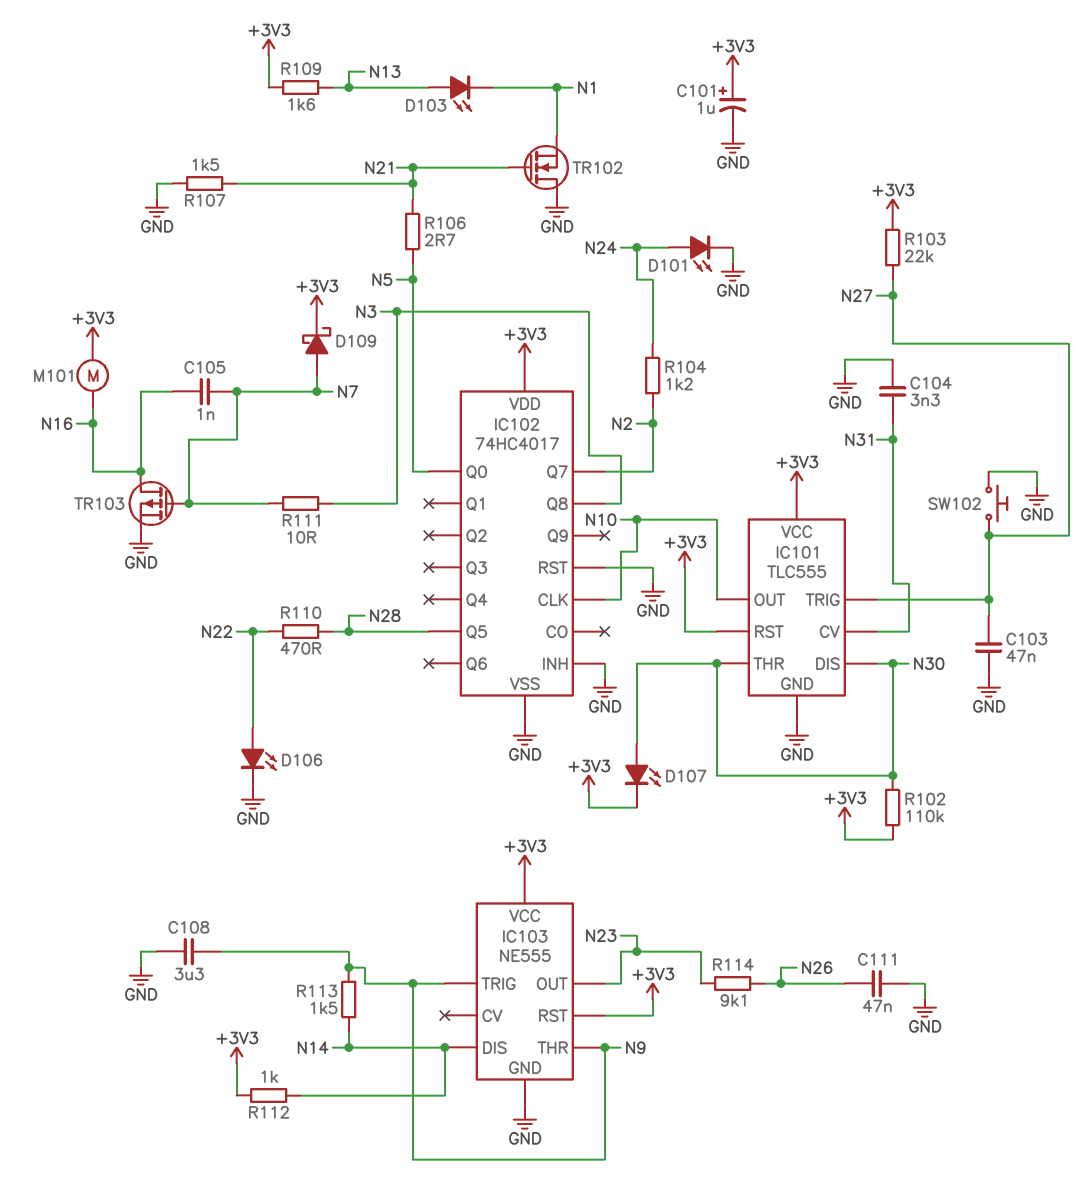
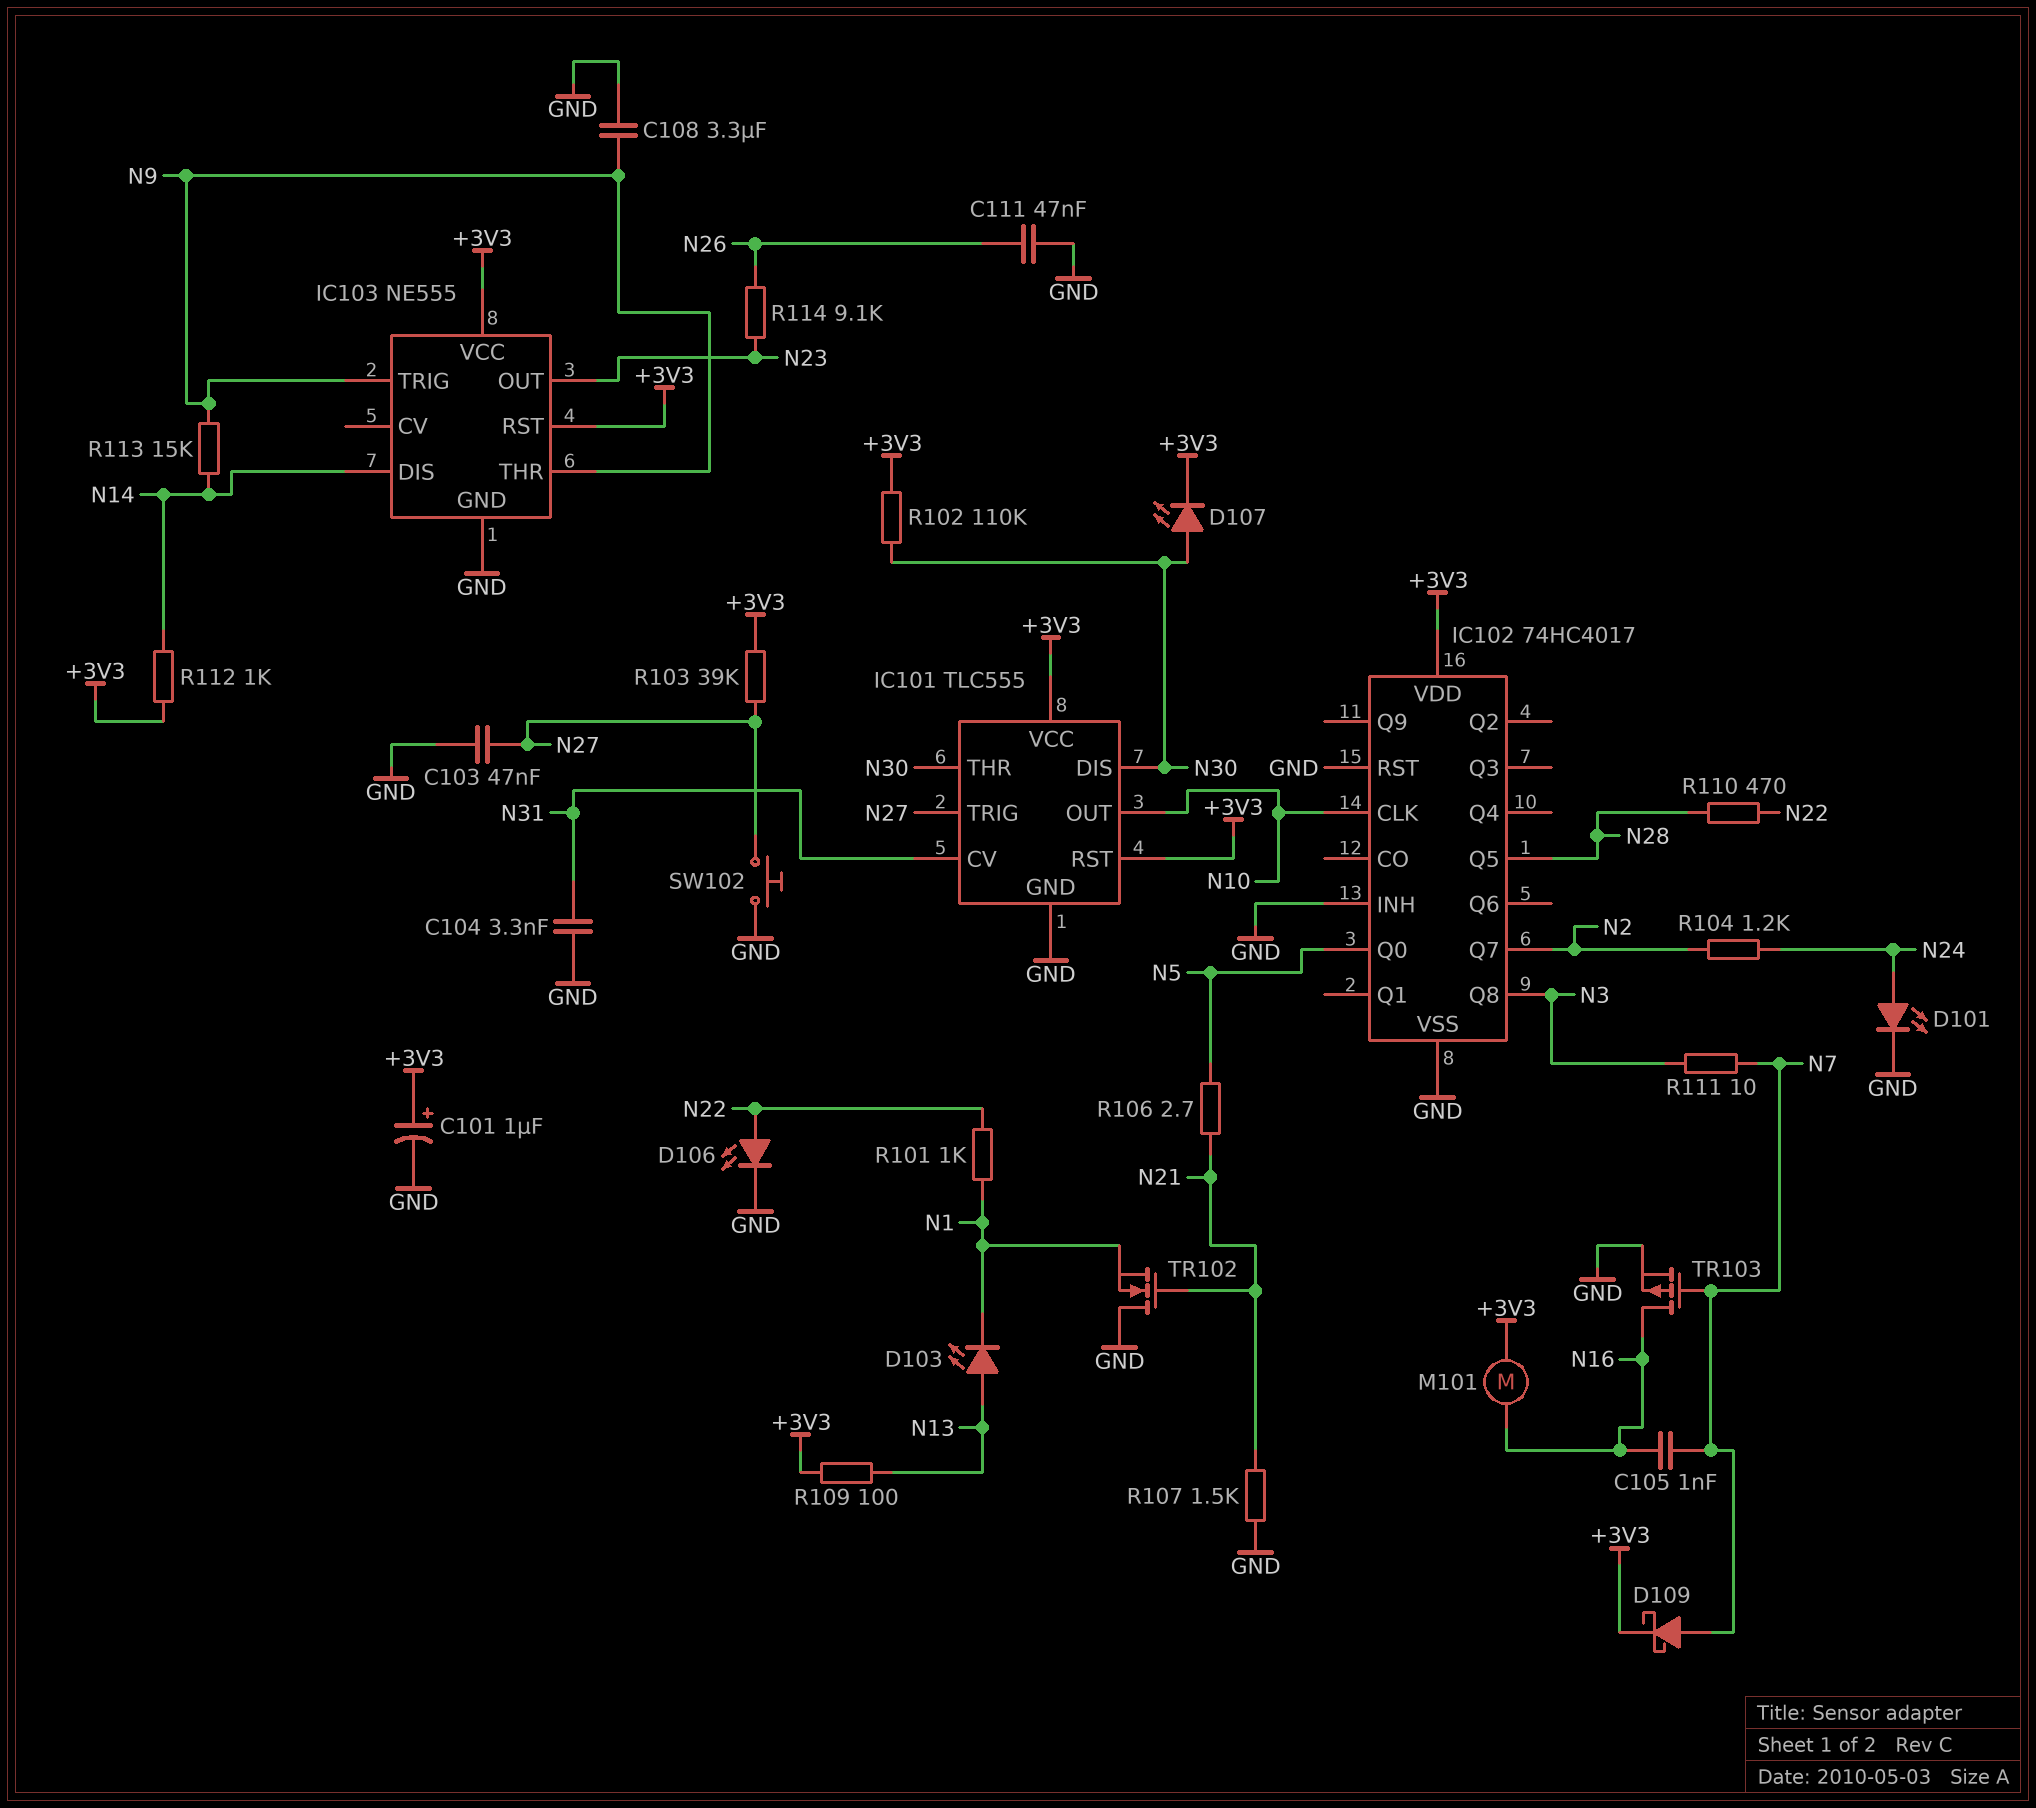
R101: none -> 1k (N1, N22)
R103: 22k (+3V3, N27) -> 39k (+3V3, N27)
R109: 1.6k (+3V3, N13) -> 100 (+3V3, N13)
R113: 1.5k (N9, N14) -> 15k (N9, N14)

